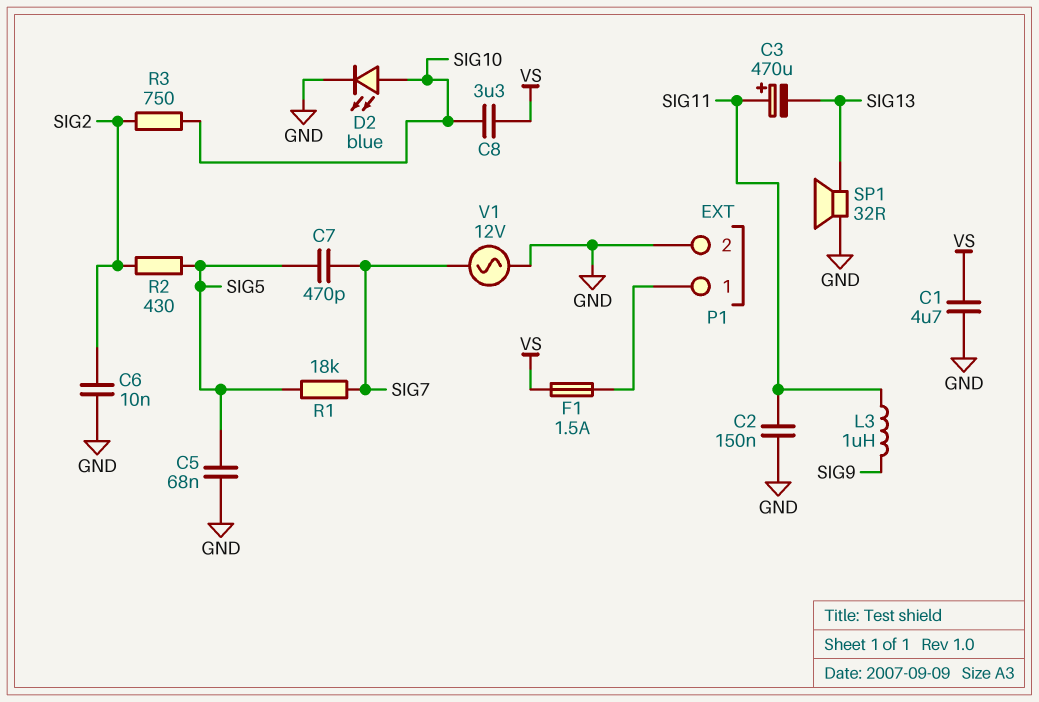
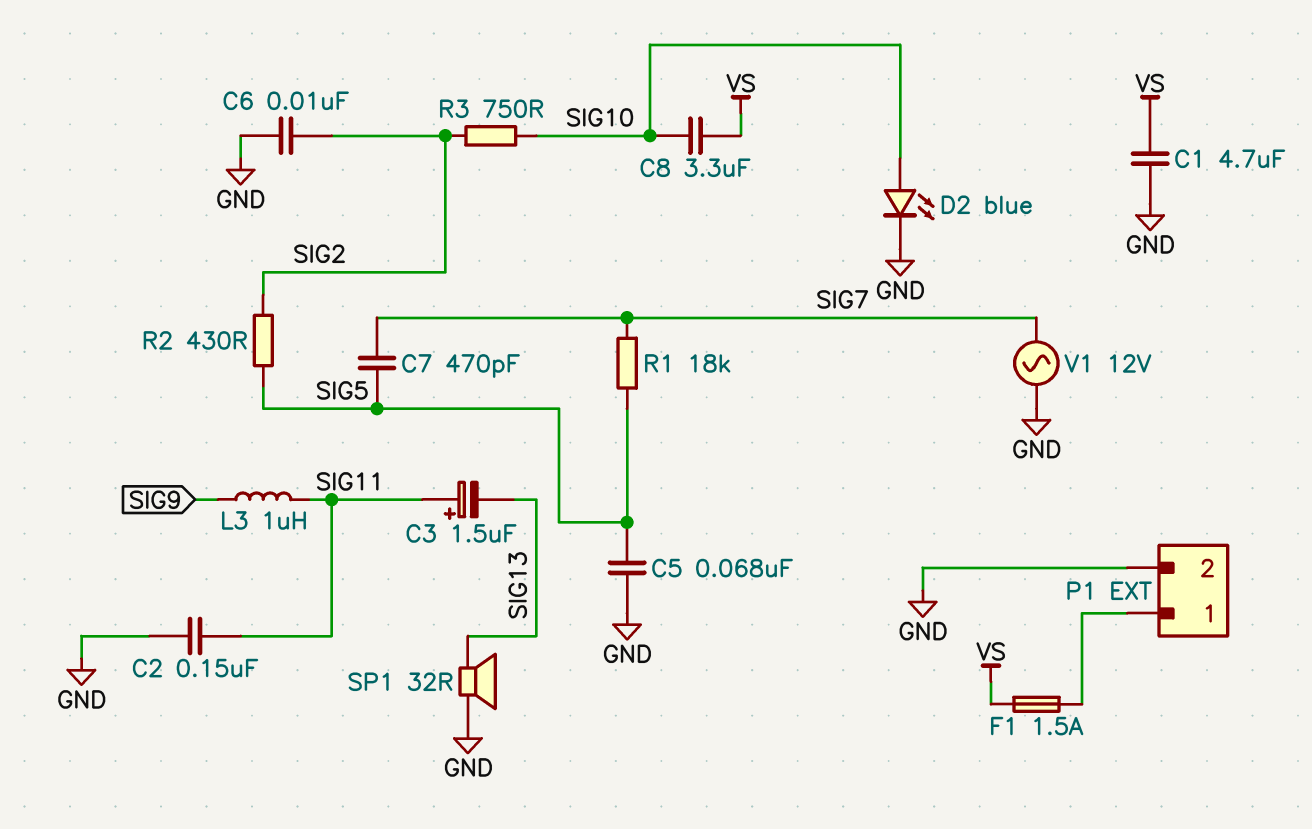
C3: 470uF (plus SIG11, minus SIG13) -> 1.5uF (plus SIG11, minus SIG13)

